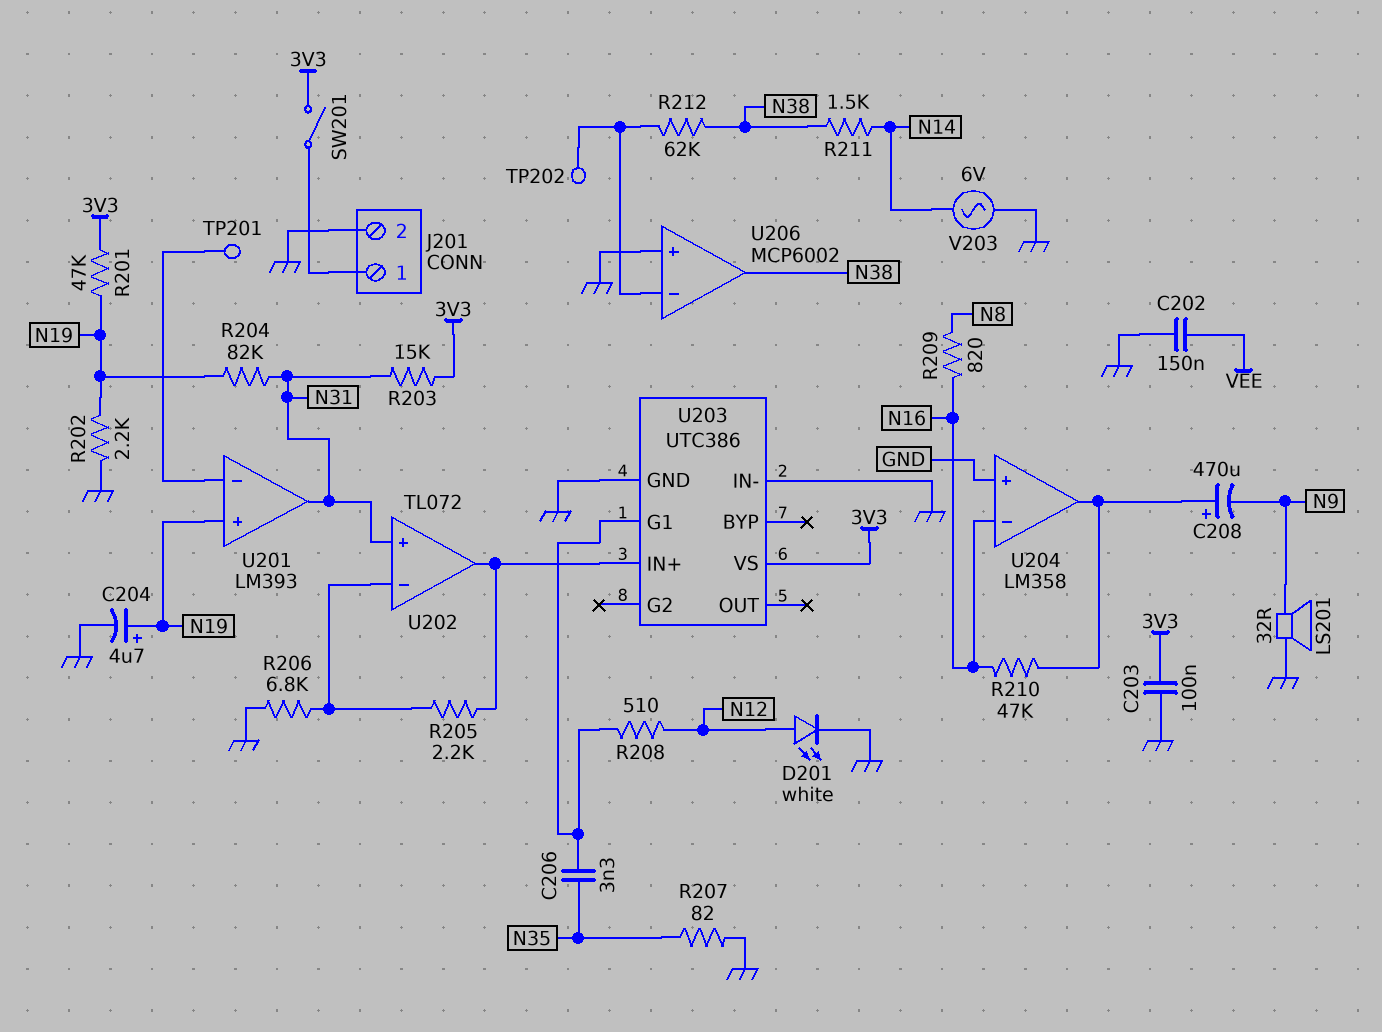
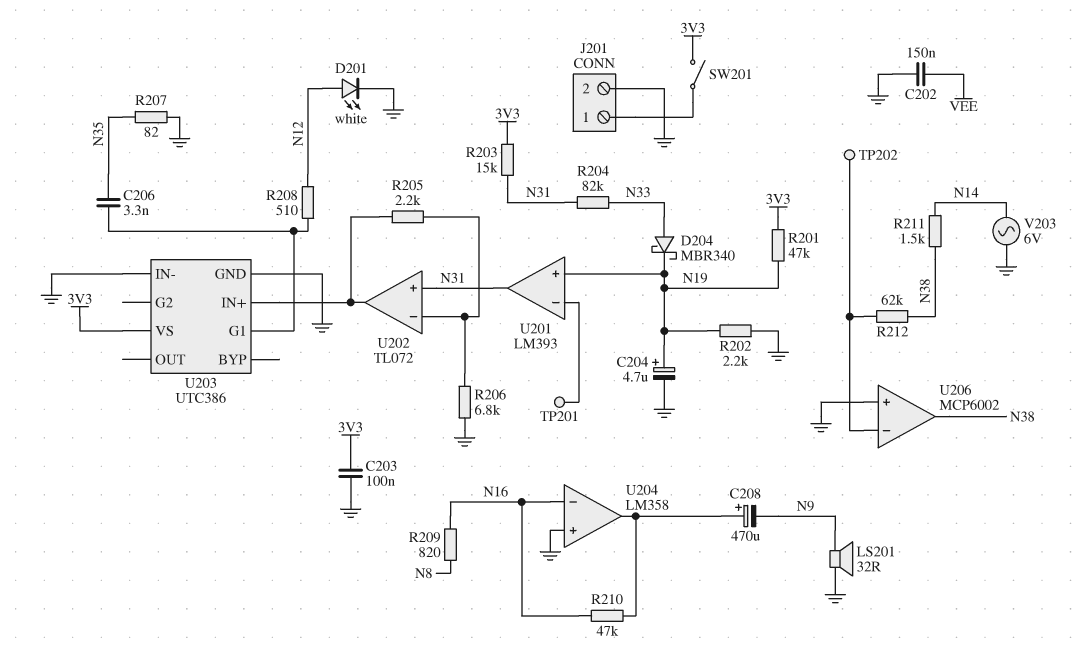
D204: none -> schottky MBR340 (A N33, K N19)
R204: 82k (N19, N31) -> 82k (N31, N33)

